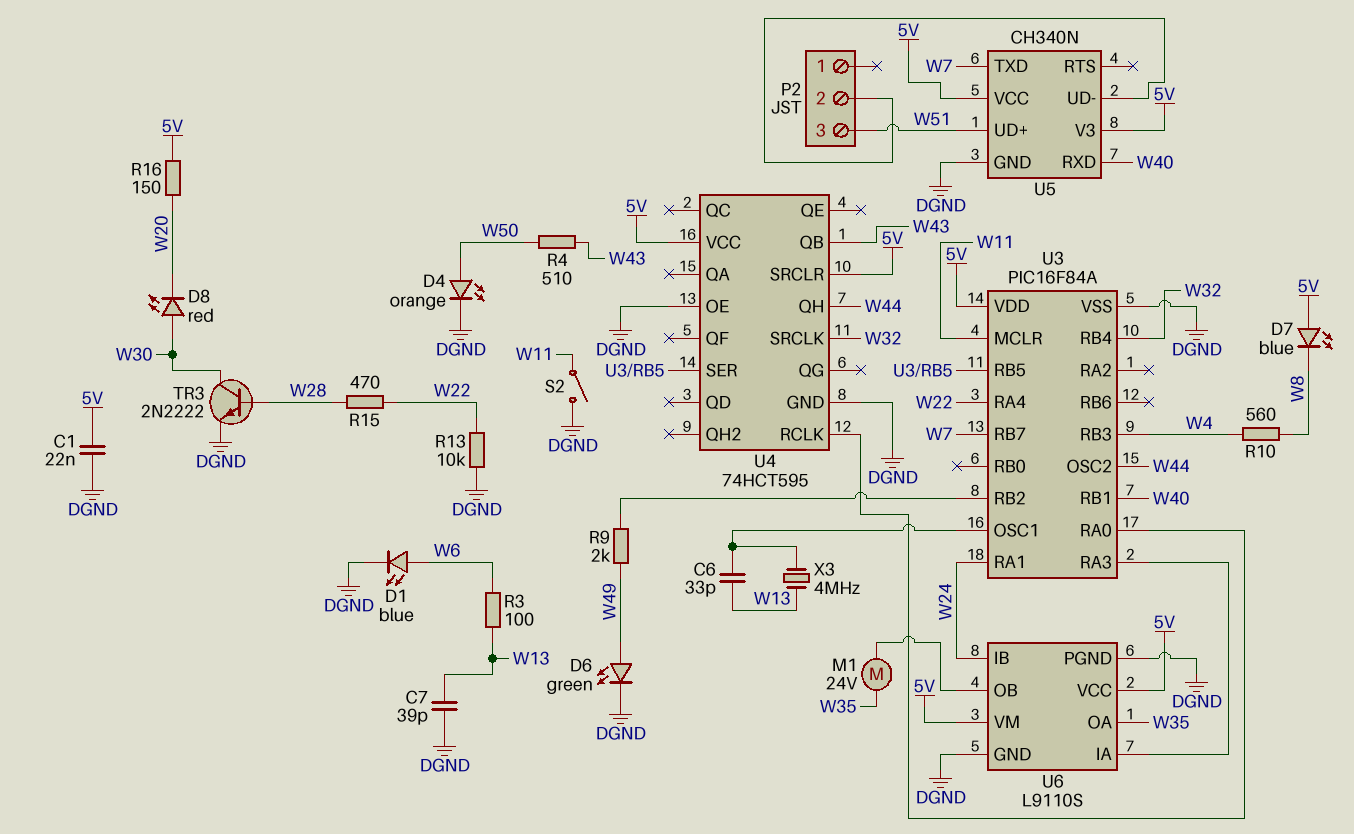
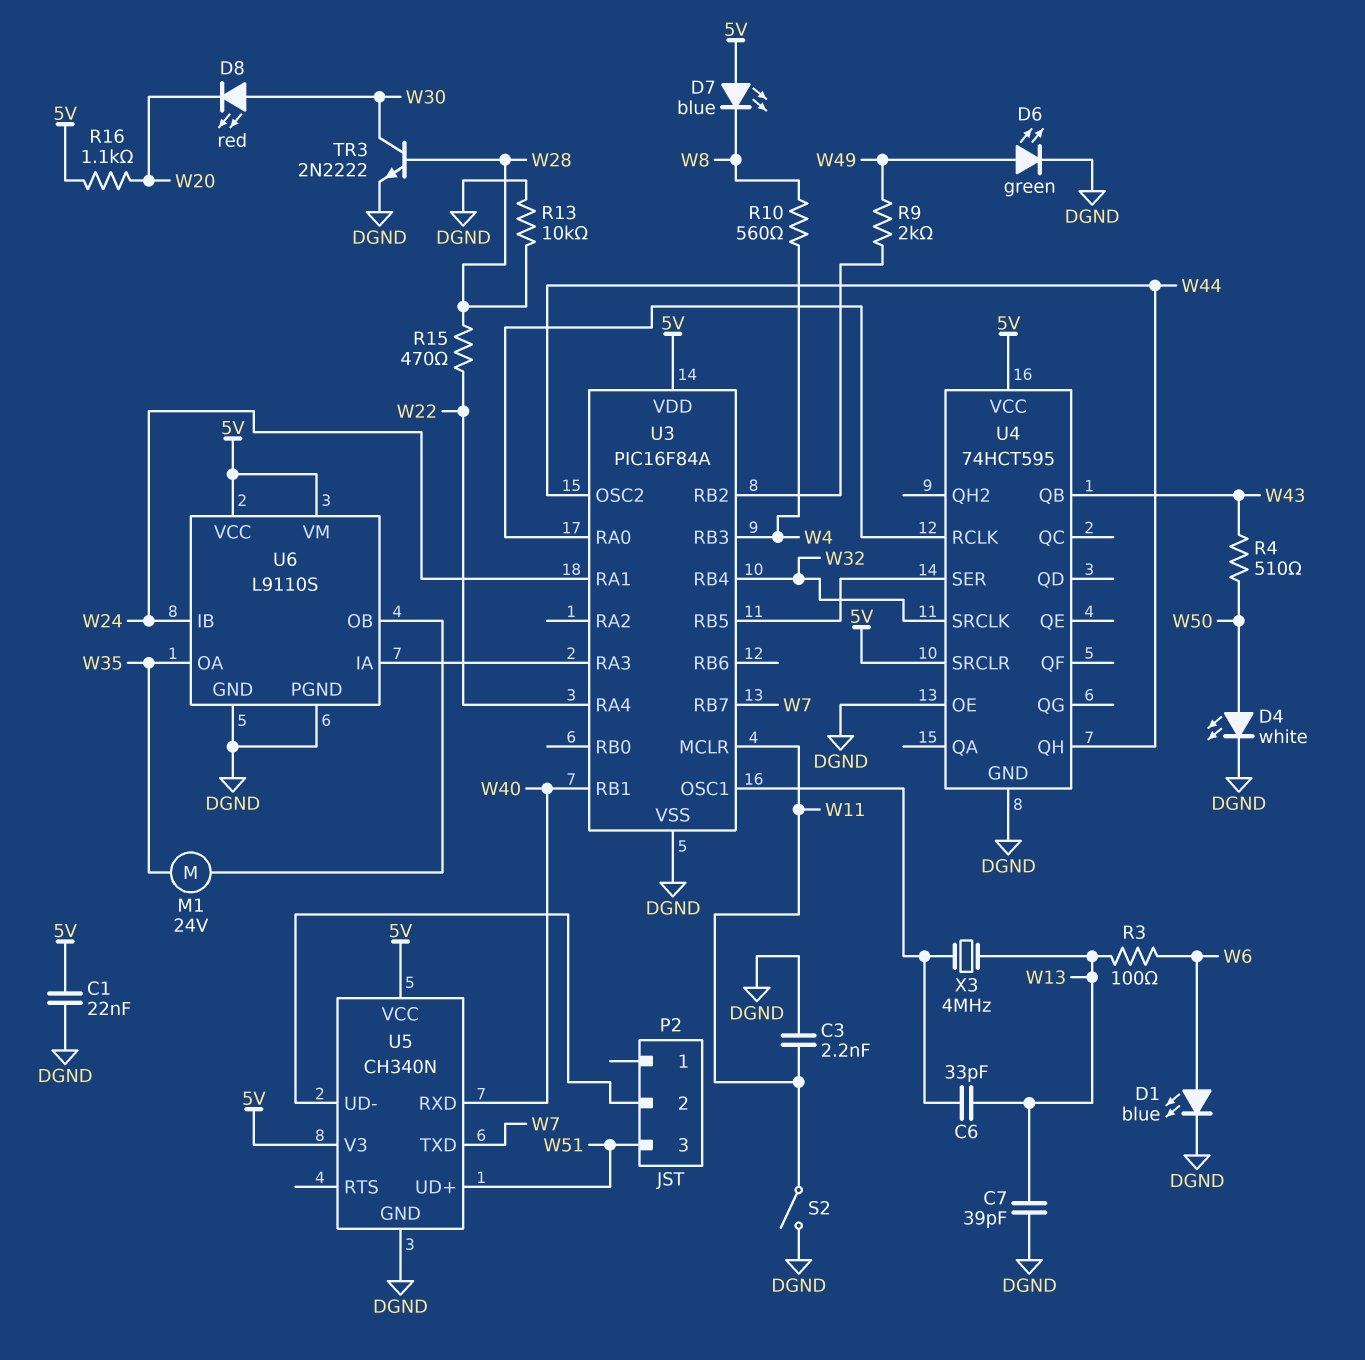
C3: none -> 2.2nF (DGND, W11)
D4: LED orange (A W50, K DGND) -> LED white (A W50, K DGND)
R13: 10k (DGND, W22) -> 10k (DGND, W28)
R16: 150 (5V, W20) -> 1.1k (5V, W20)

